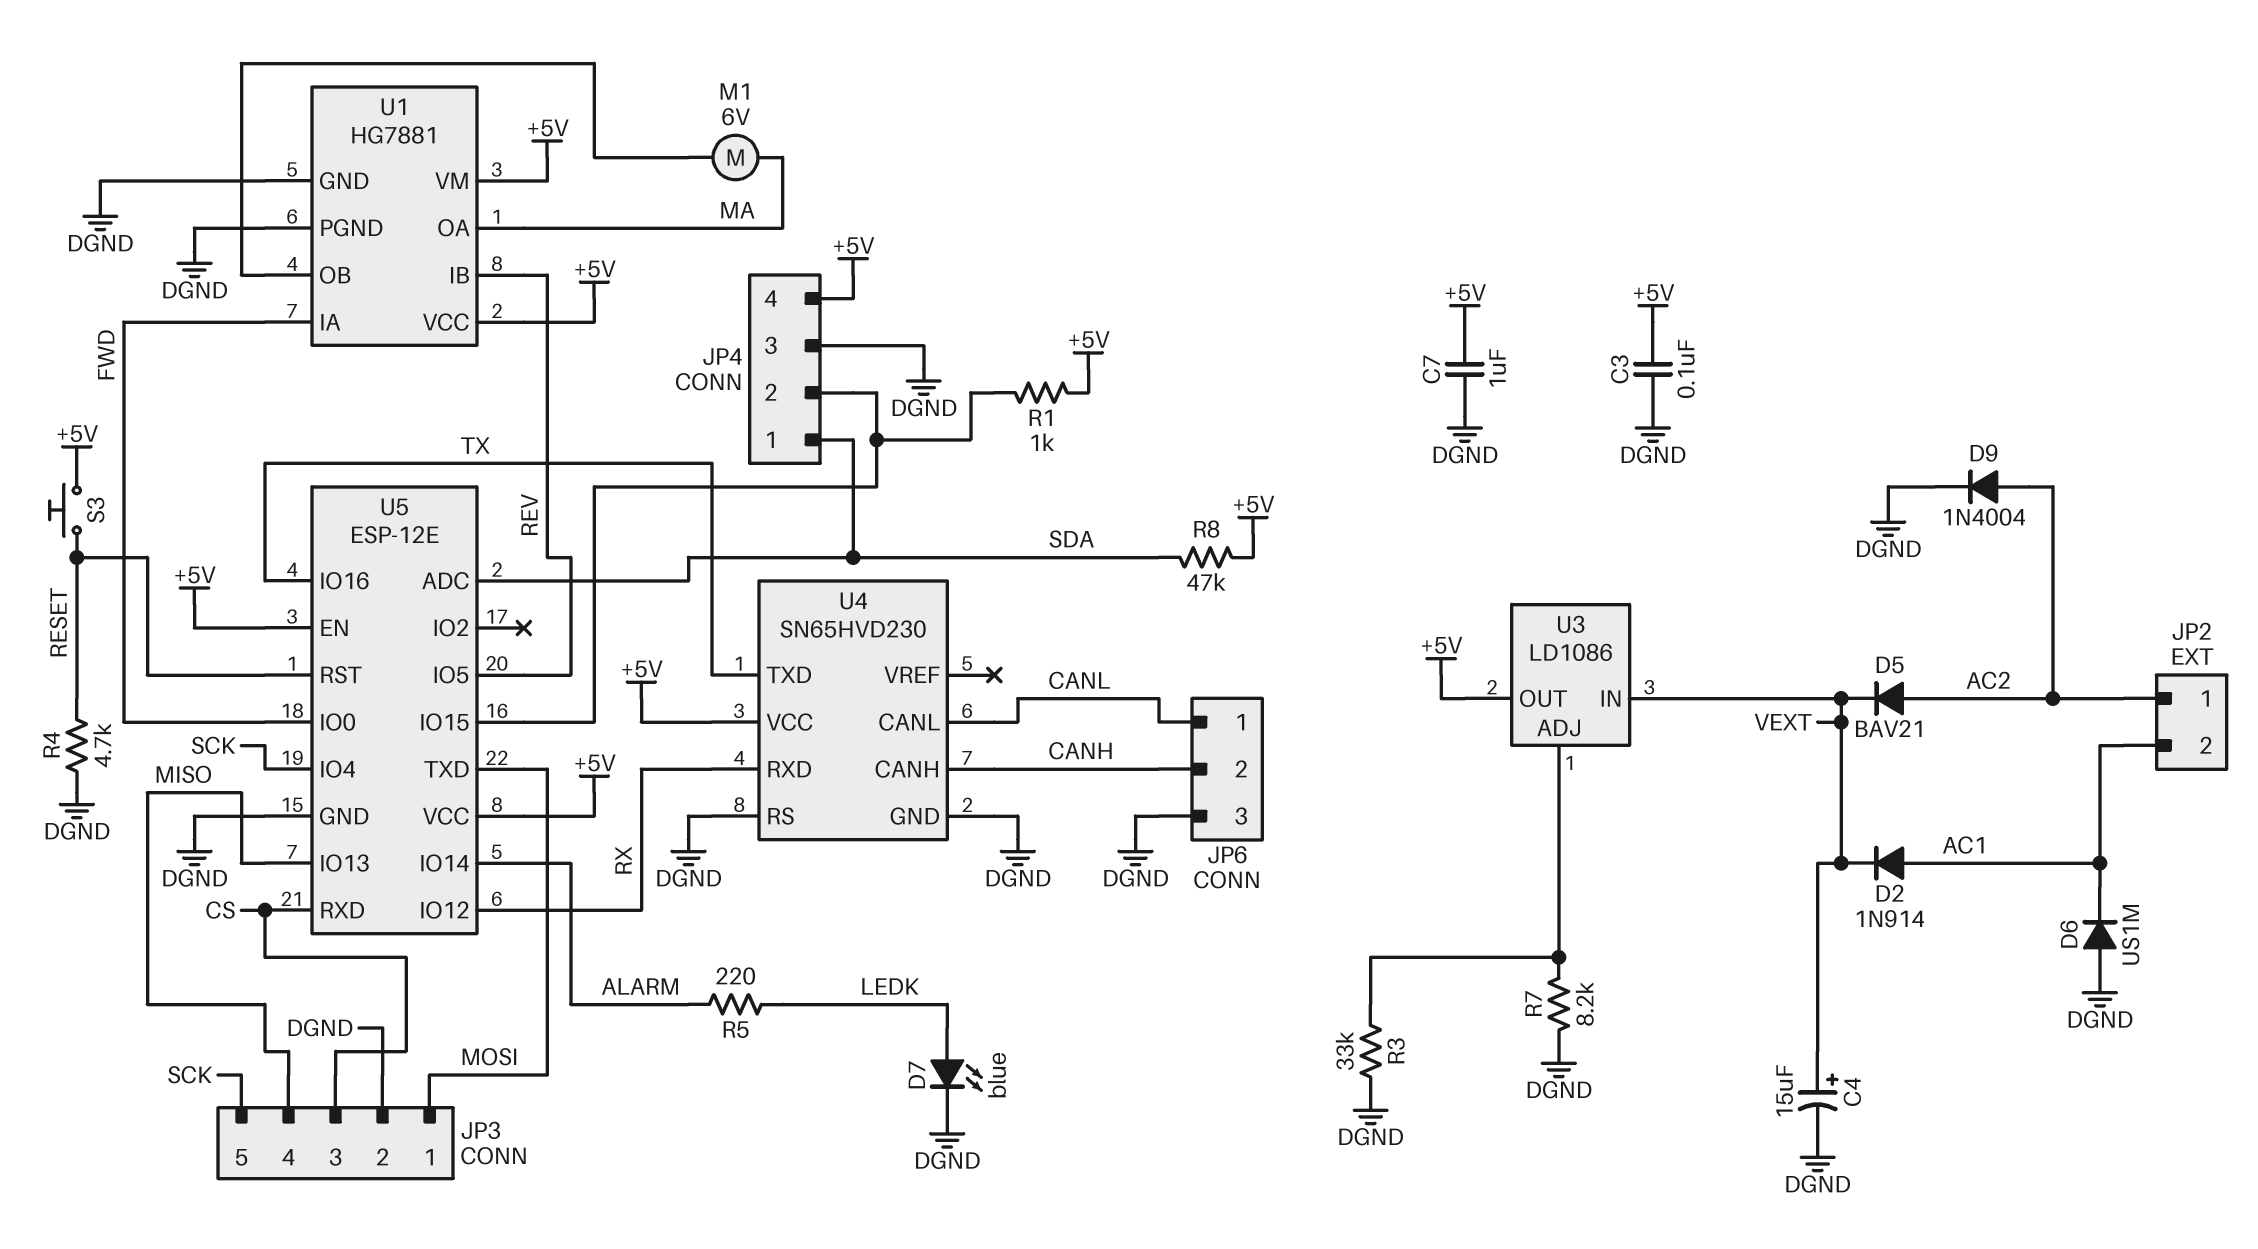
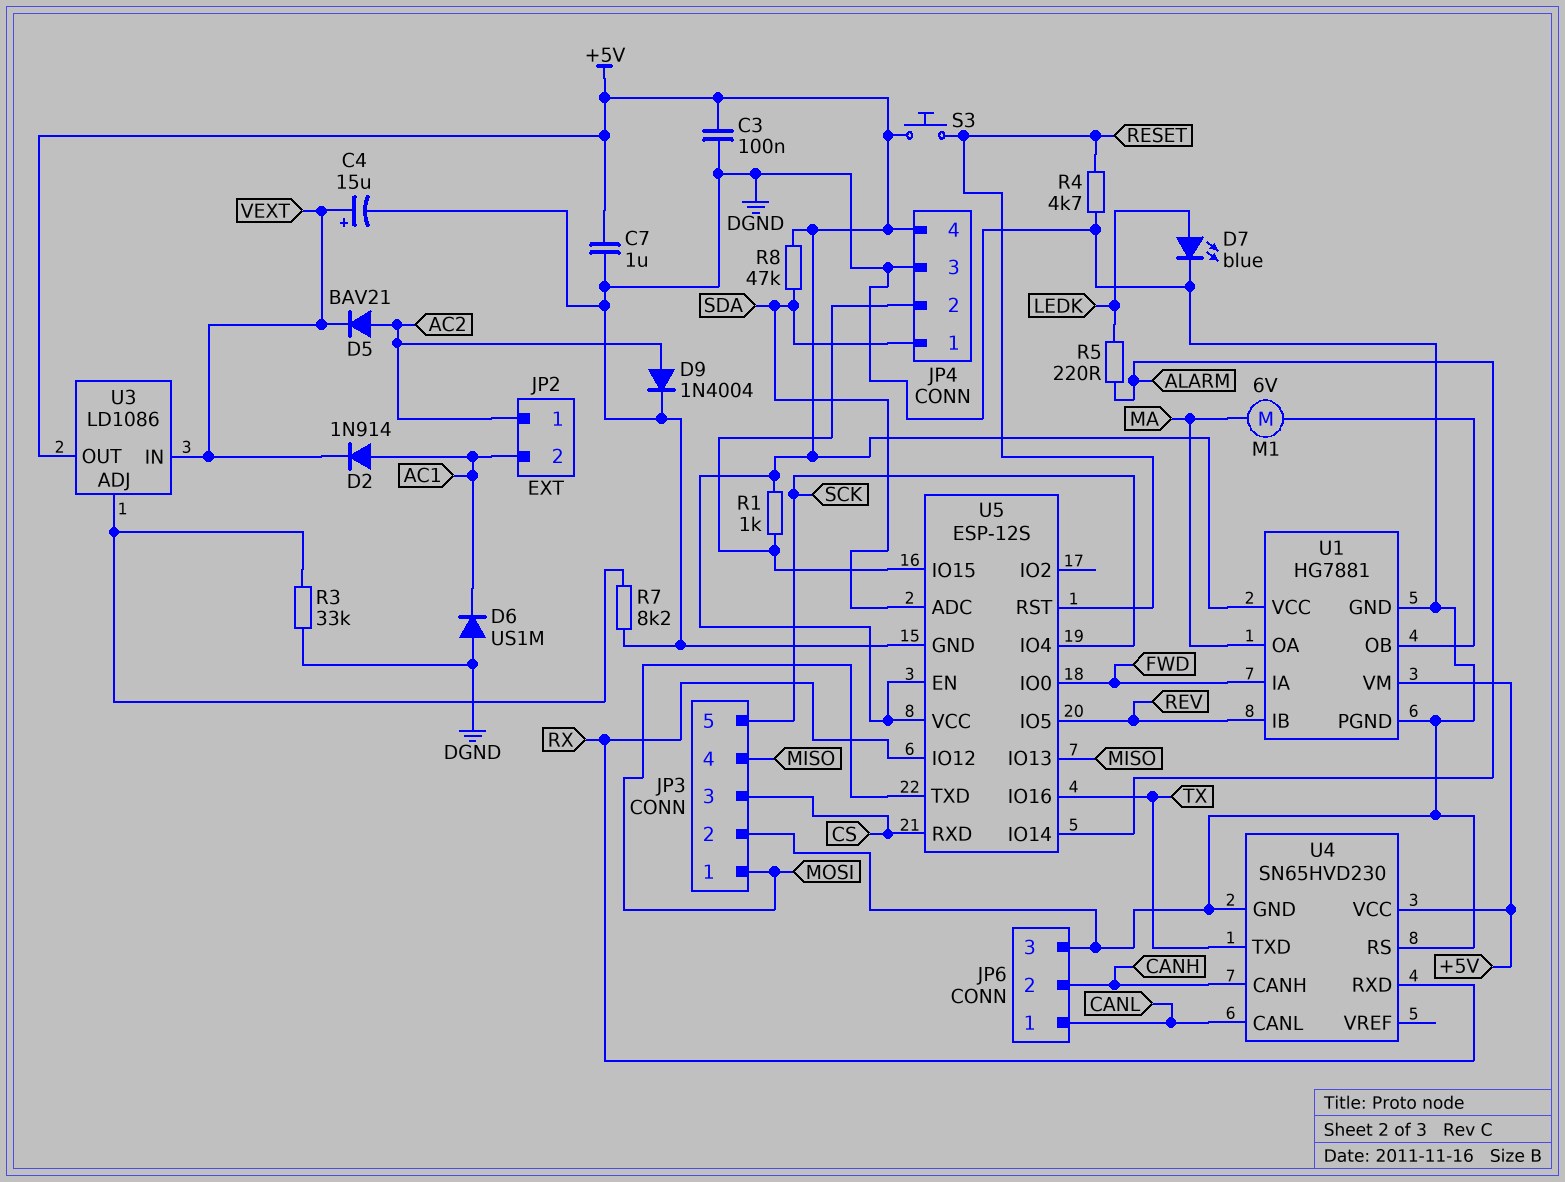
U5: ESP-12E -> ESP-12S

